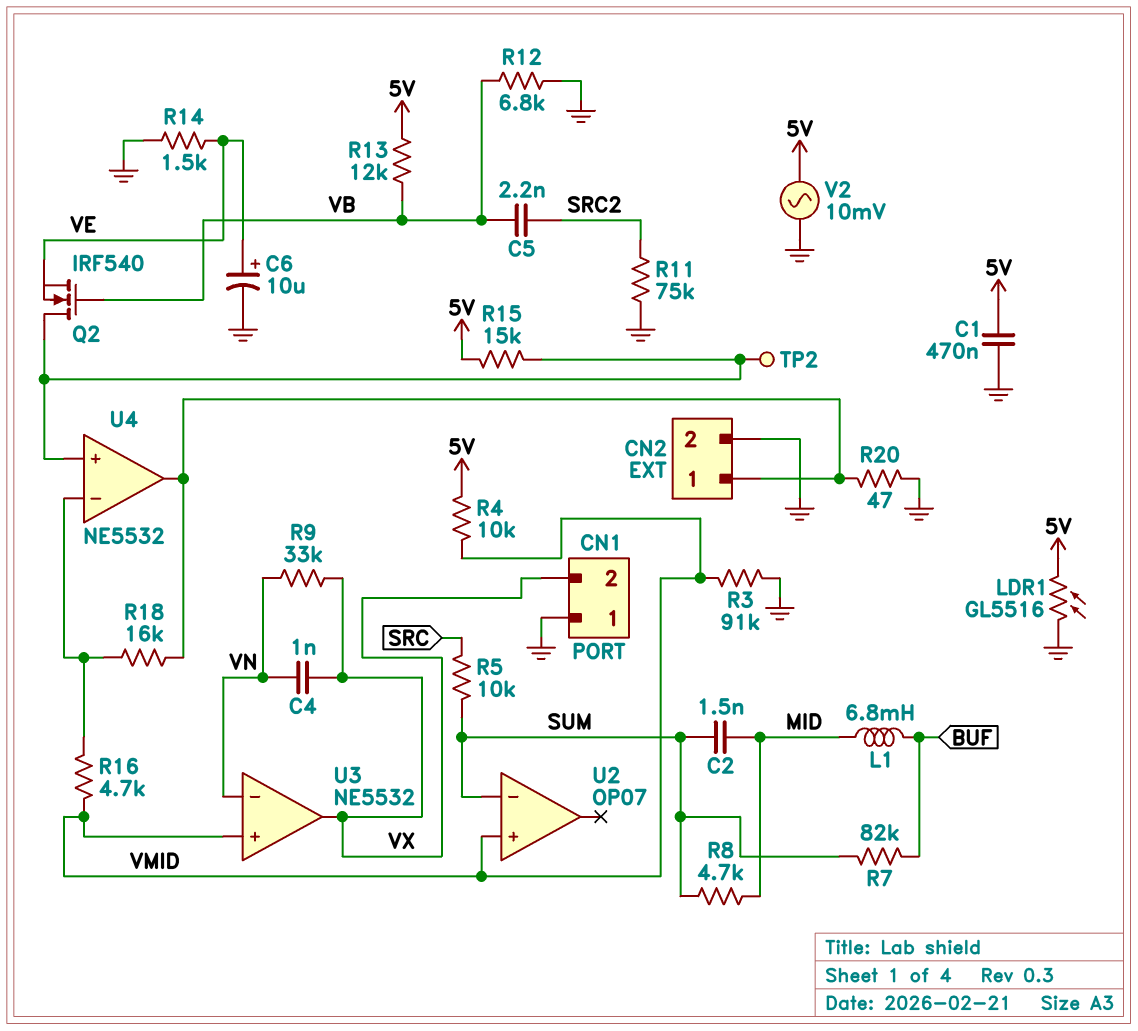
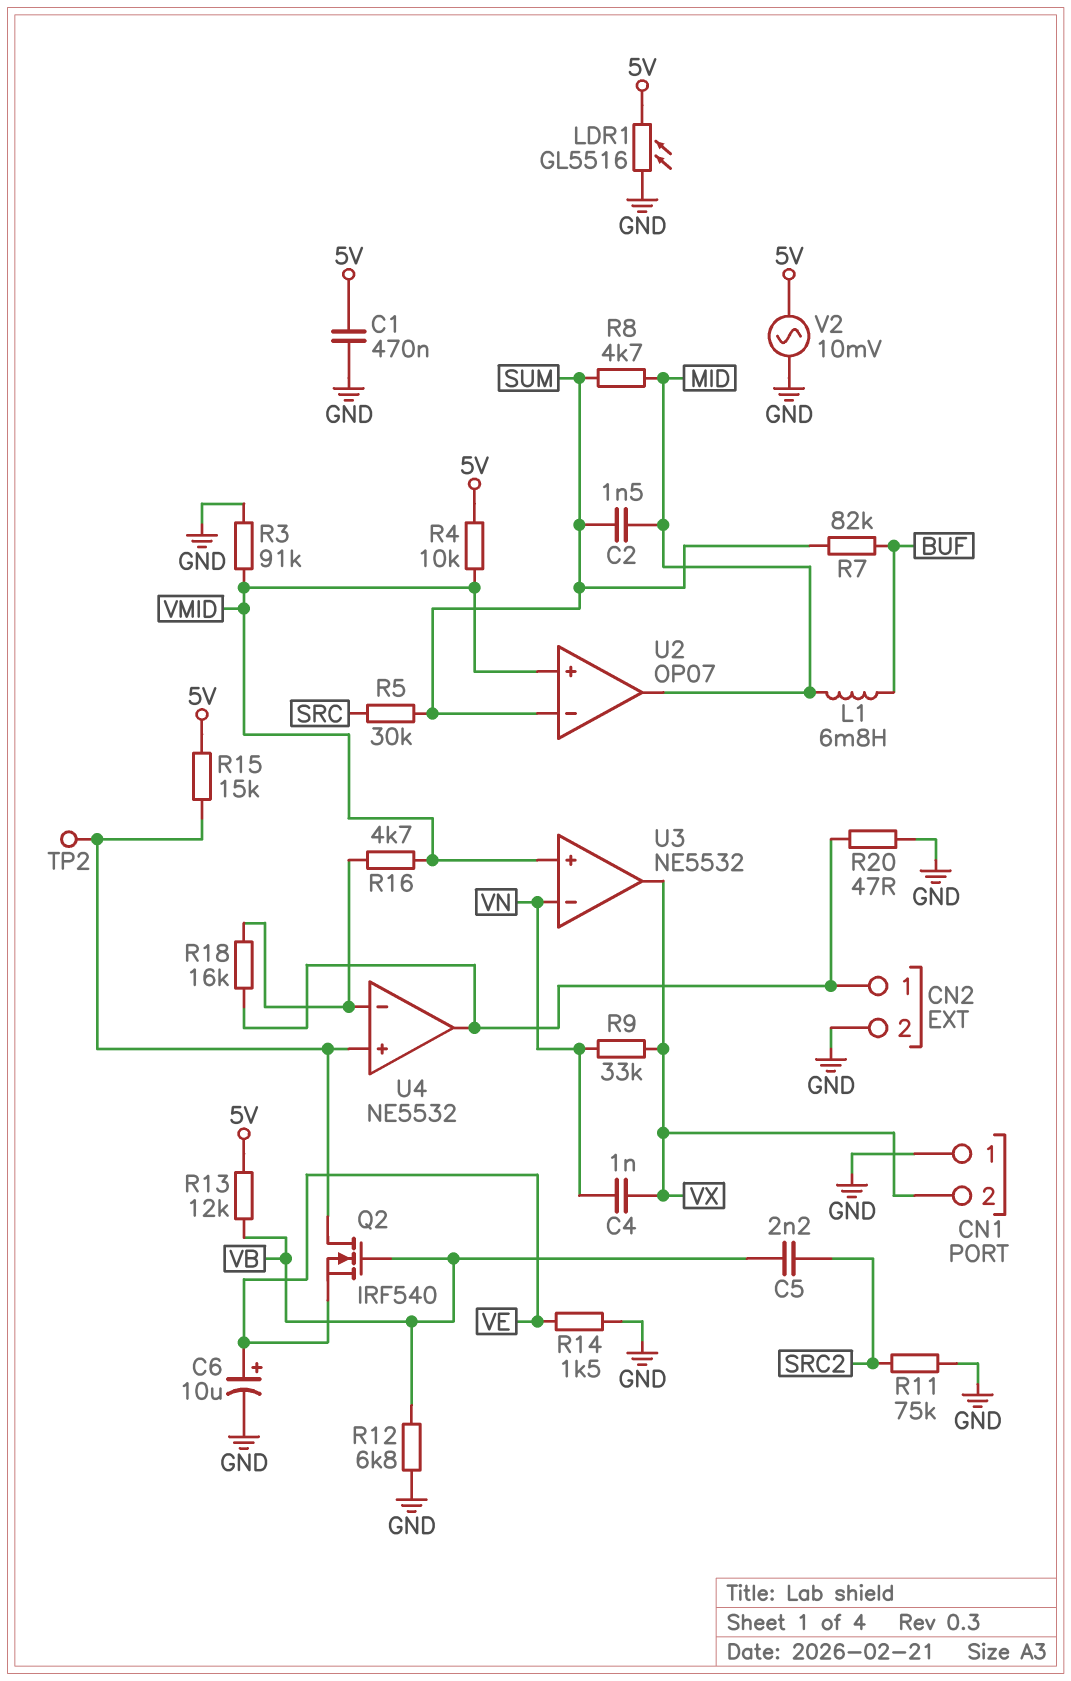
R5: 10k (SRC, SUM) -> 30k (SRC, SUM)
U2 pin out: none -> MID

